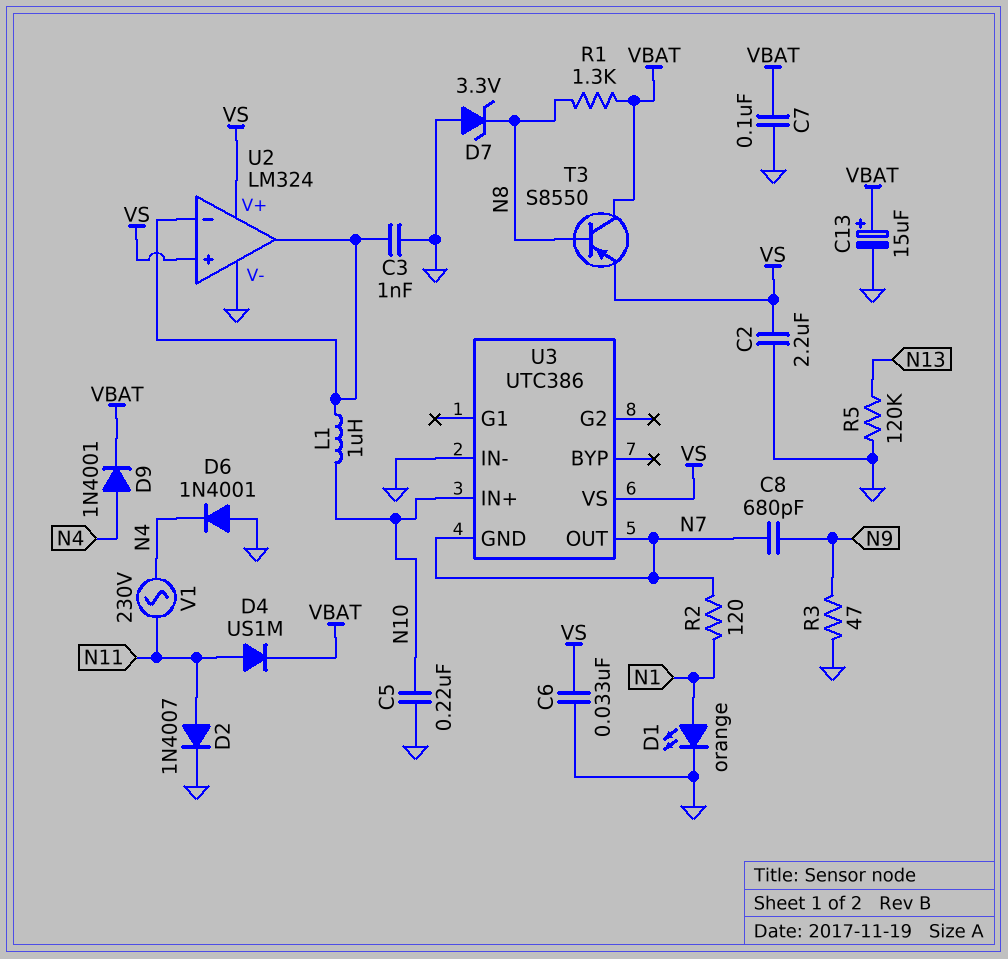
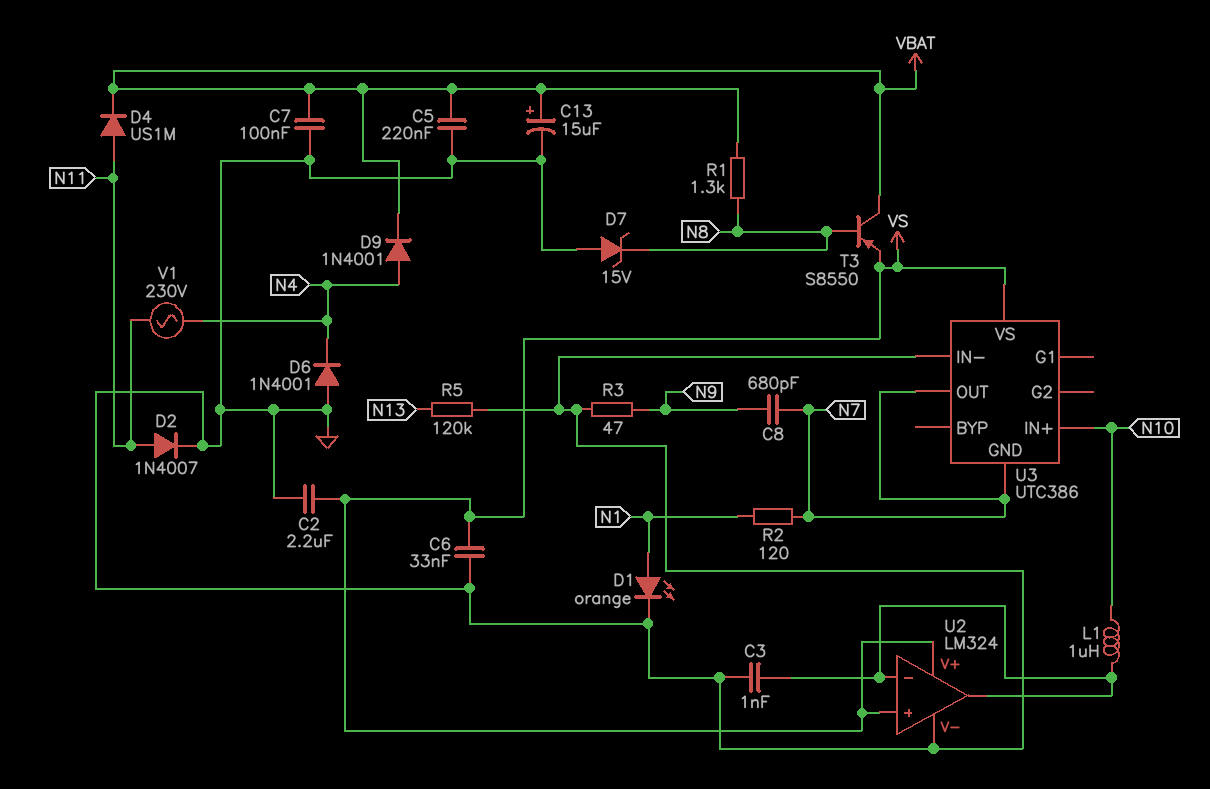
C5: 220nF (GND, N10) -> 220nF (GND, VBAT)
D7: zener 3.3V (A GND, K N8) -> zener 15V (A GND, K N8)

